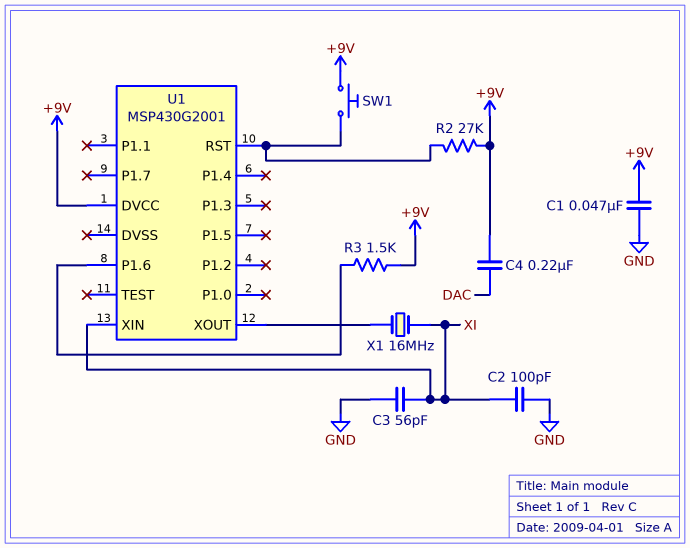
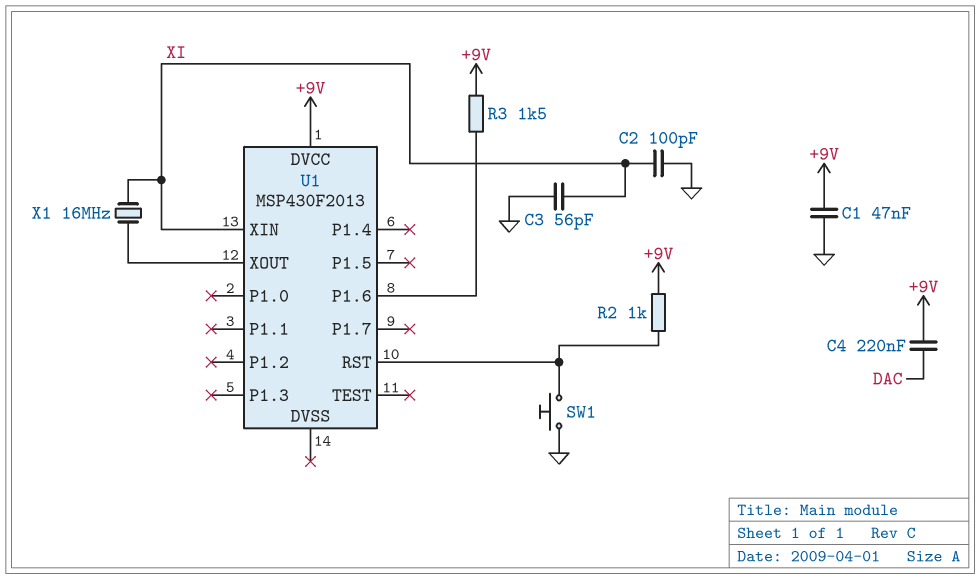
R2: 27k (+9V, U1/RST) -> 1k (+9V, U1/RST)
SW1: button (+9V, U1/RST) -> button (GND, U1/RST)
U1: MSP430G2001 -> MSP430F2013

